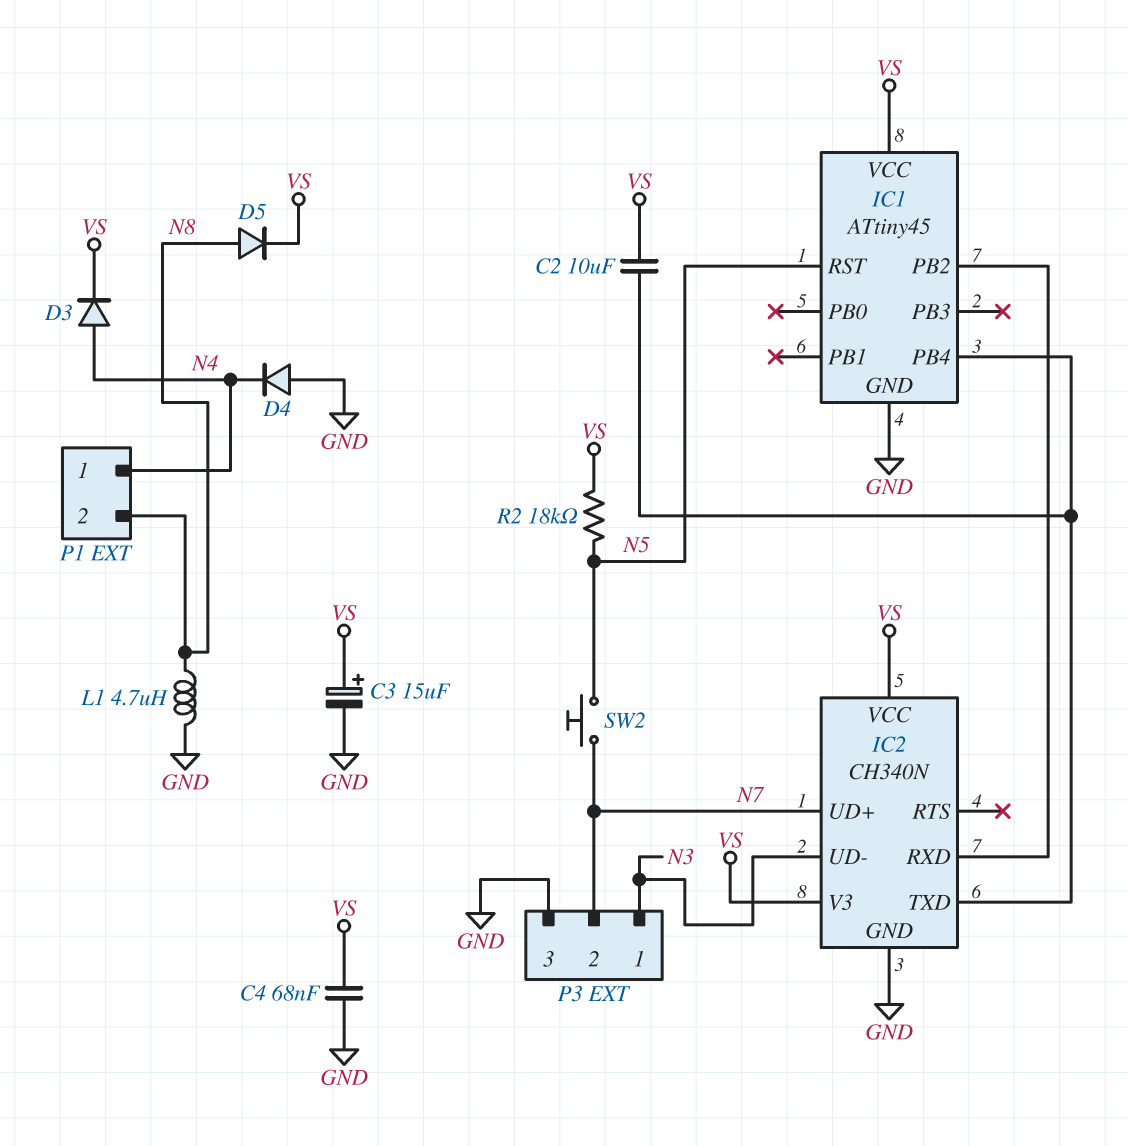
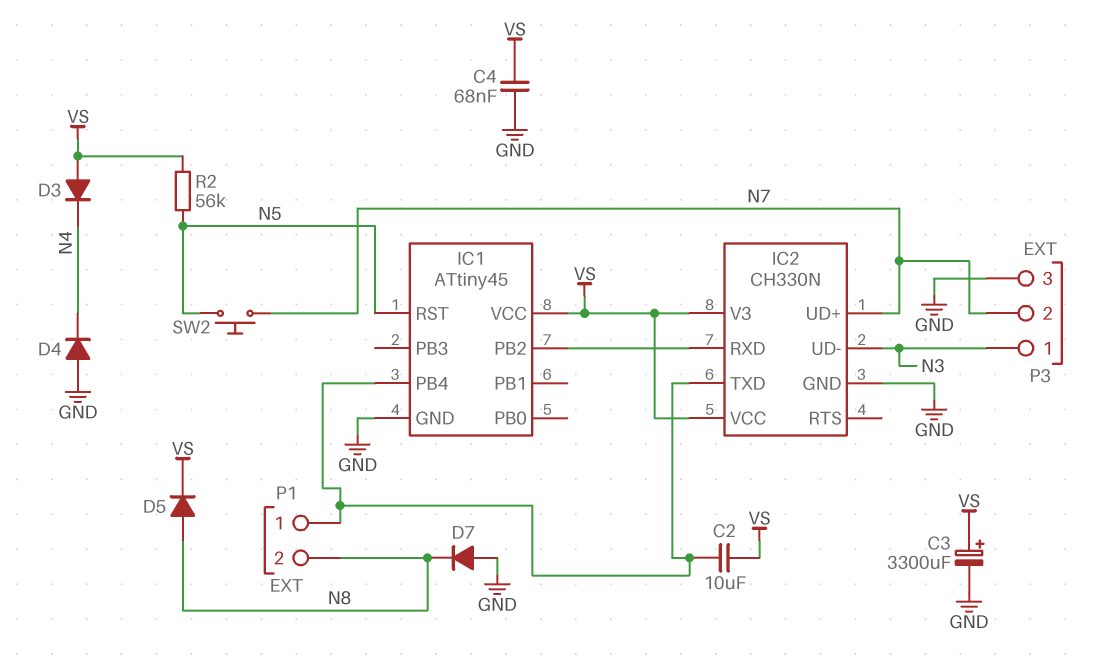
C3: 15uF (plus VS, minus GND) -> 3300uF (plus VS, minus GND)
D3: diode (A N4, K VS) -> diode (A VS, K N4)
D7: none -> diode (A GND, K N8)
IC2: CH340N -> CH330N
L1: 4.7uH (GND, N8) -> none
P1 pin 1: N4 -> IC1/PB4
R2: 18k (N5, VS) -> 56k (N5, VS)

